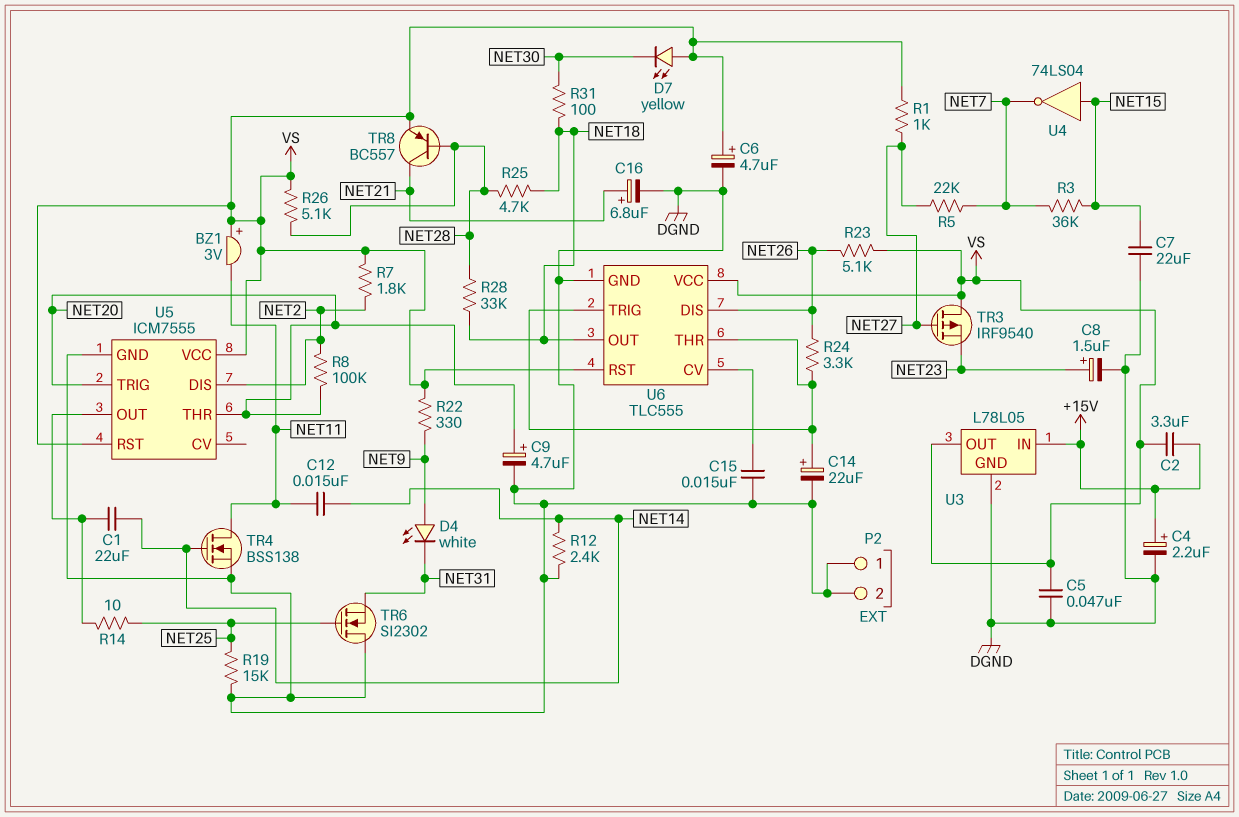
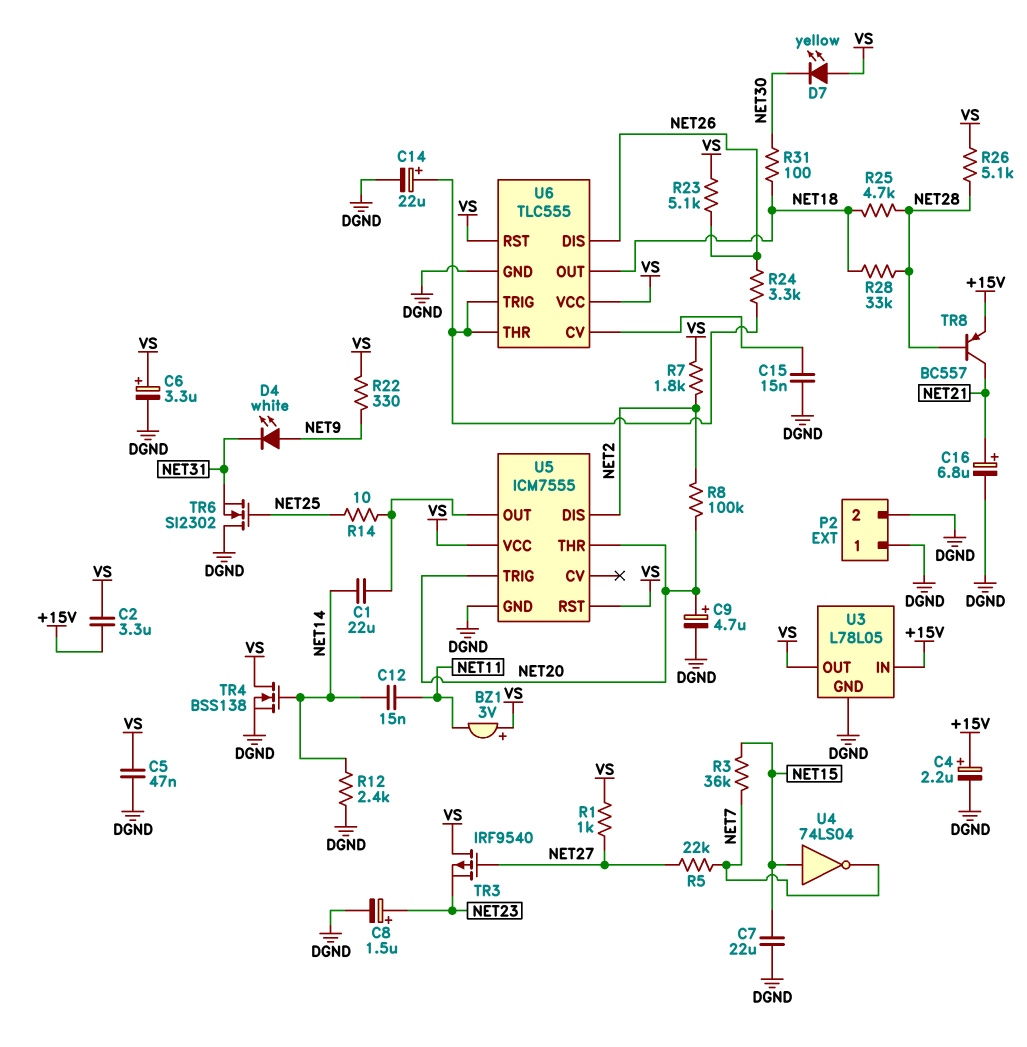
C6: 4.7uF (plus VS, minus DGND) -> 3.3uF (plus VS, minus DGND)
R19: 15k (DGND, NET25) -> none
TR4: NMOS BSS138 (G NET14, D NET11, S DGND) -> NMOS BSS138 (G NET14, D VS, S DGND)
TR8: PNP BC557 (B NET28, C NET21, E VS) -> PNP BC557 (B NET28, C NET21, E +15V)

